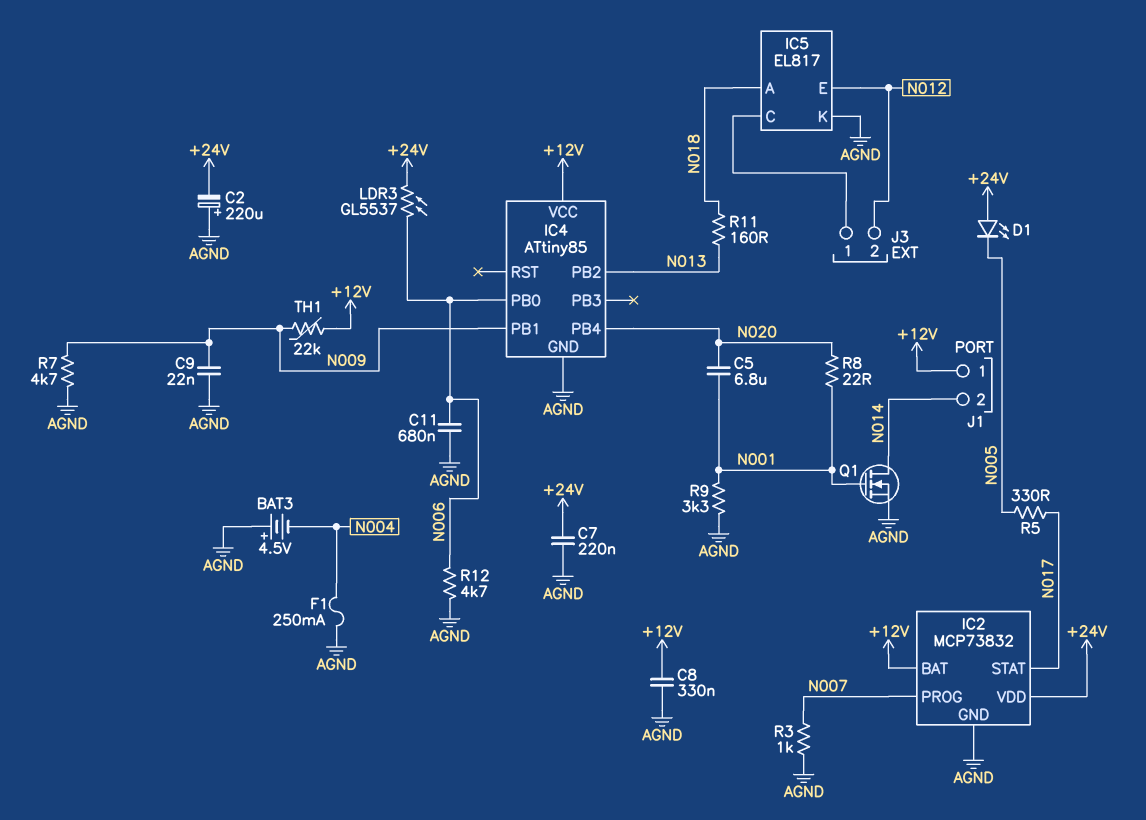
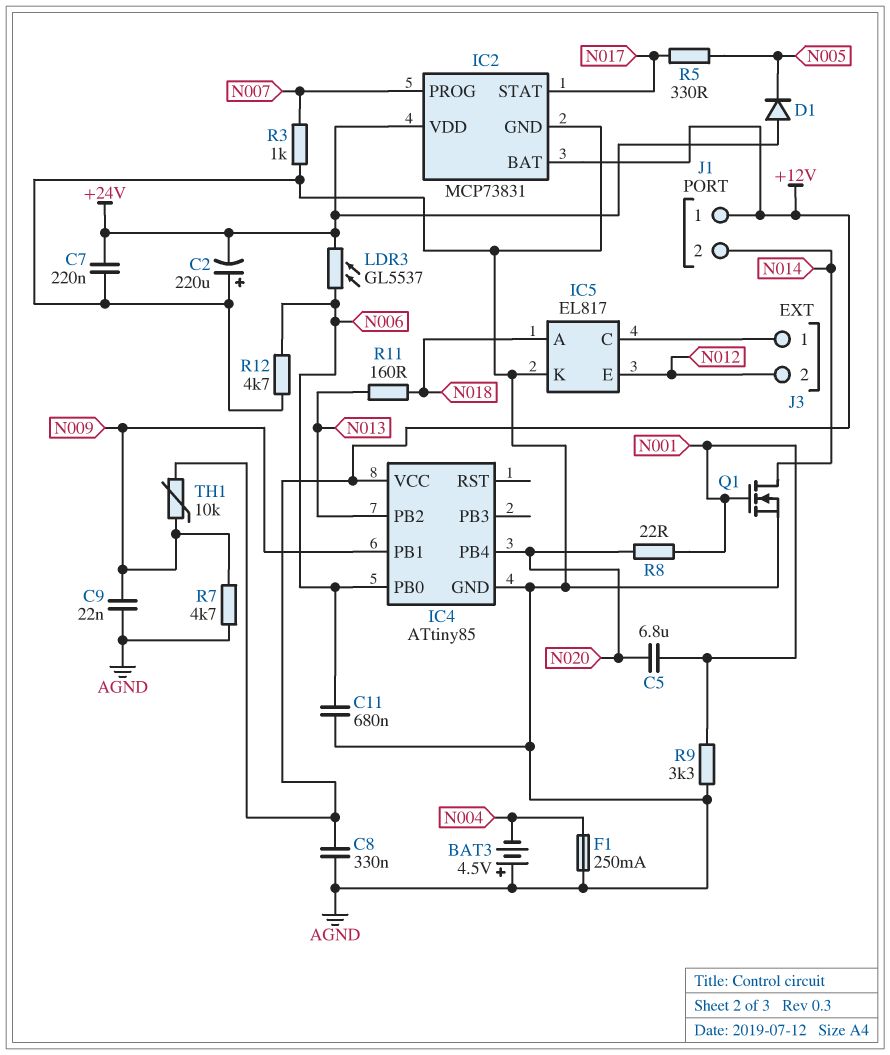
D1: LED (A +24V, K N005) -> diode (A +24V, K N005)
IC2: MCP73832 -> MCP73831
TH1: 22k (+12V, N009) -> 10k (+12V, N009)

